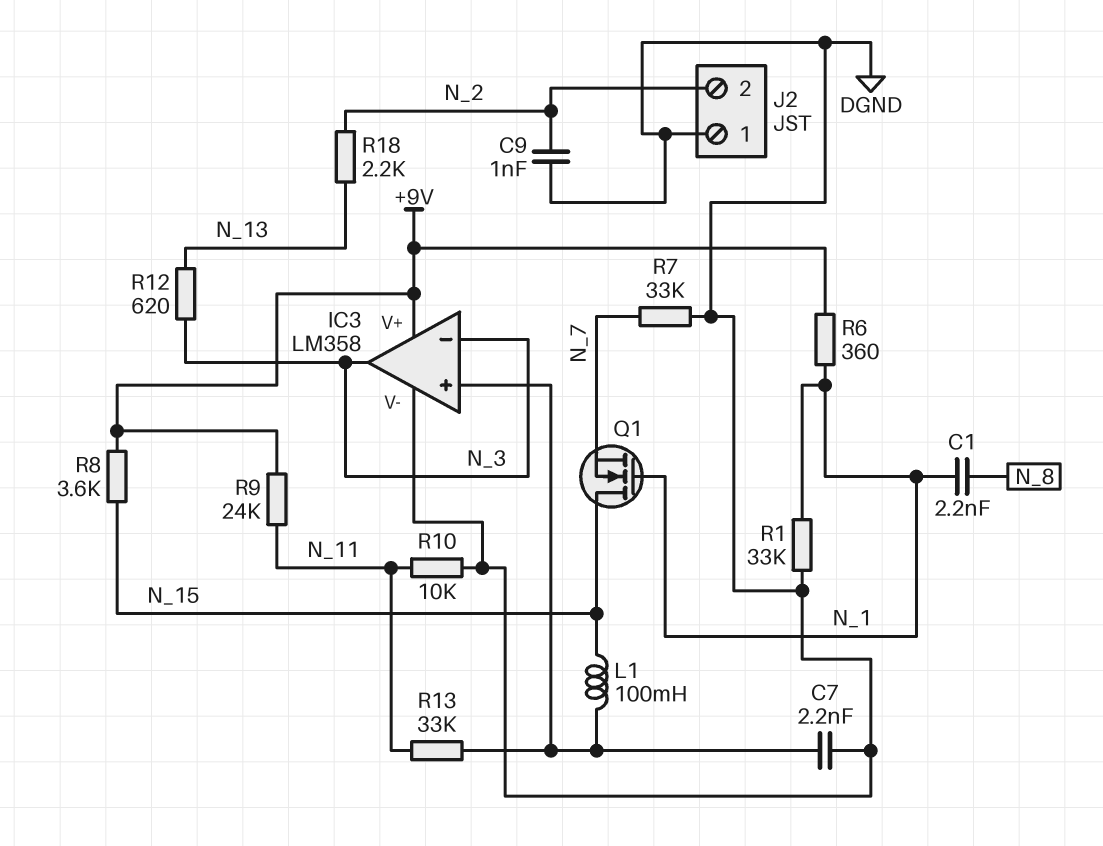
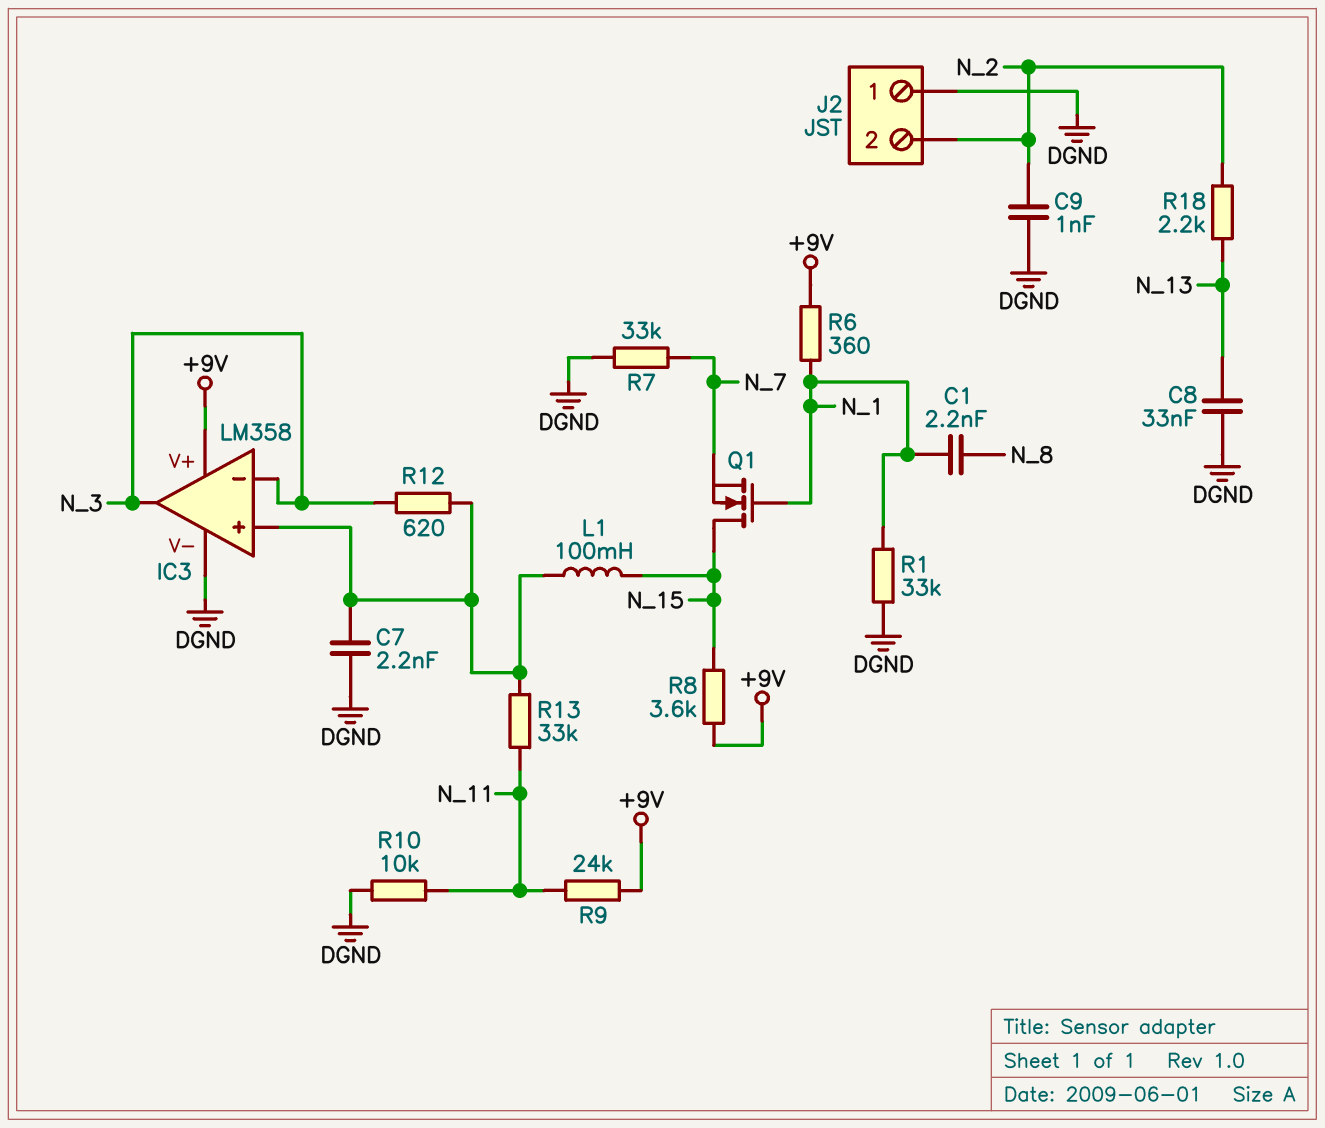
C8: none -> 33nF (DGND, N_13)
R12: 620 (N_3, N_13) -> 620 (IC3/in+, N_3)

